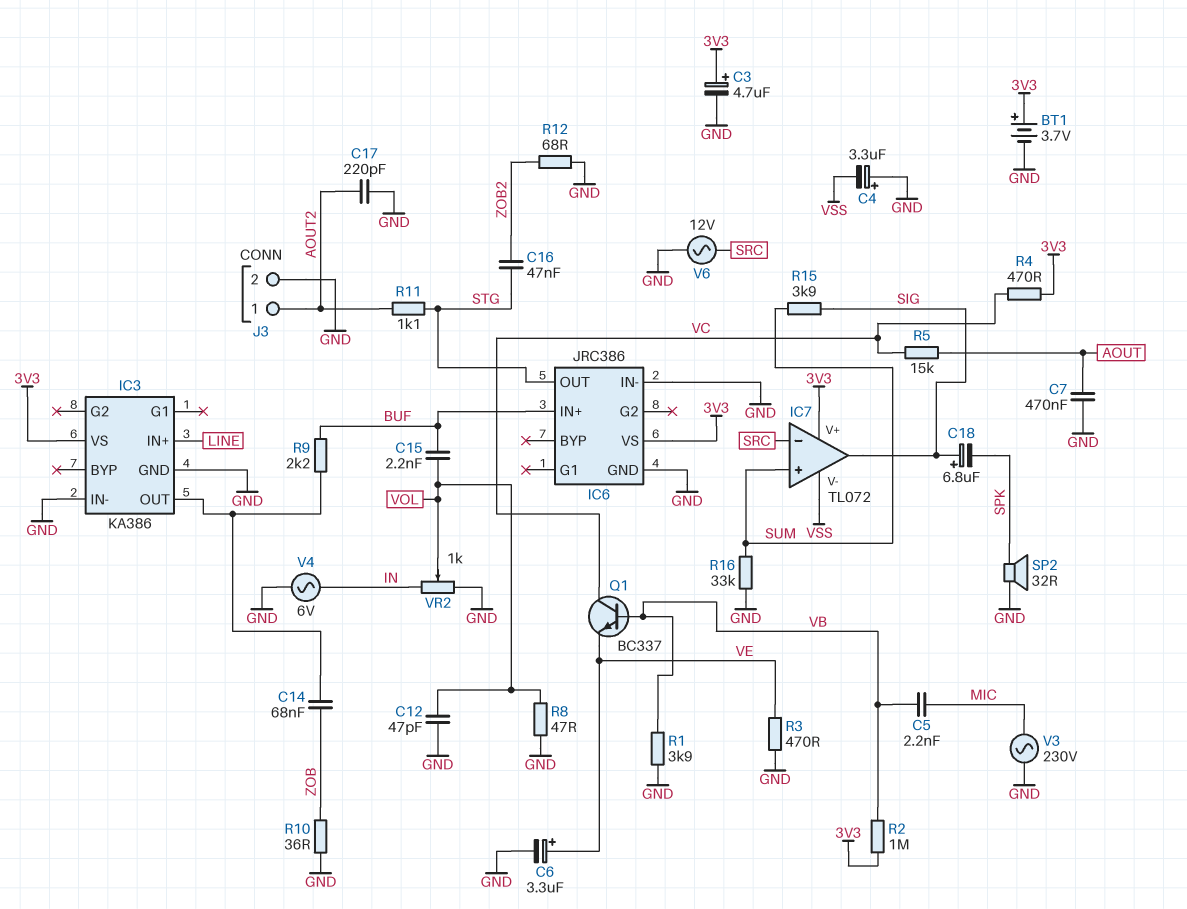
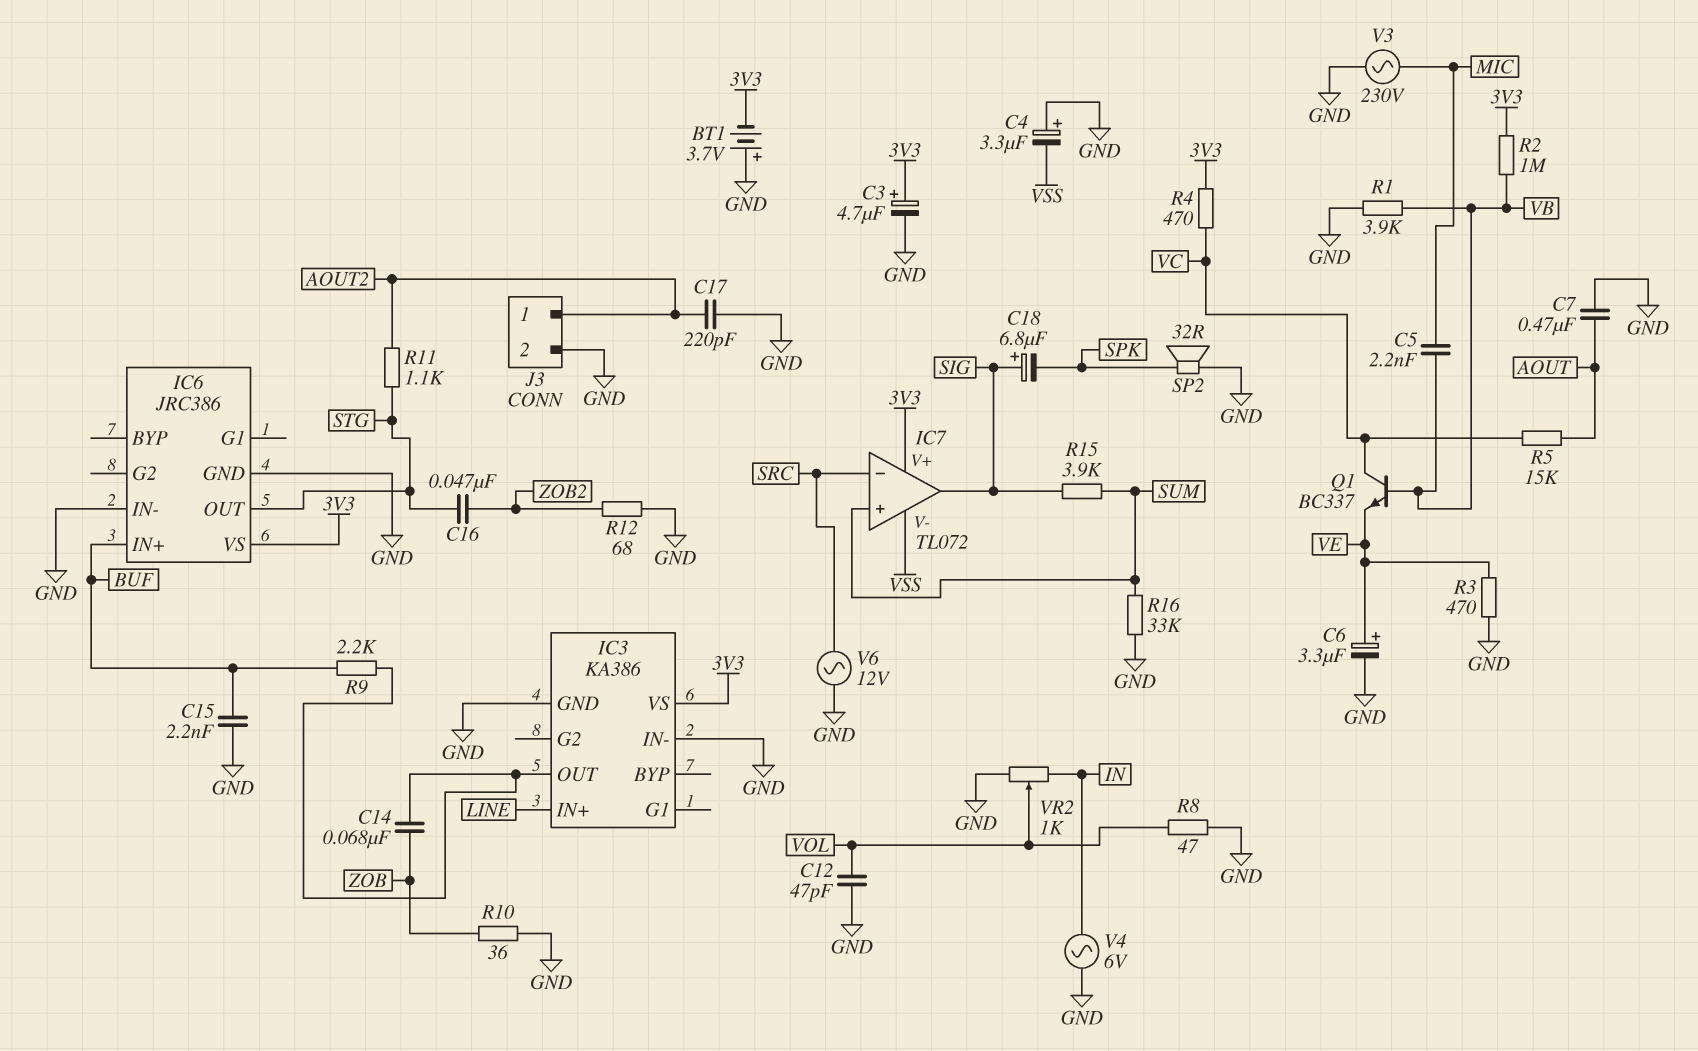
BT1: 3.7V (plus 3V3, minus GND) -> 3.7V (plus GND, minus 3V3)
C15: 2.2nF (BUF, VOL) -> 2.2nF (BUF, GND)

